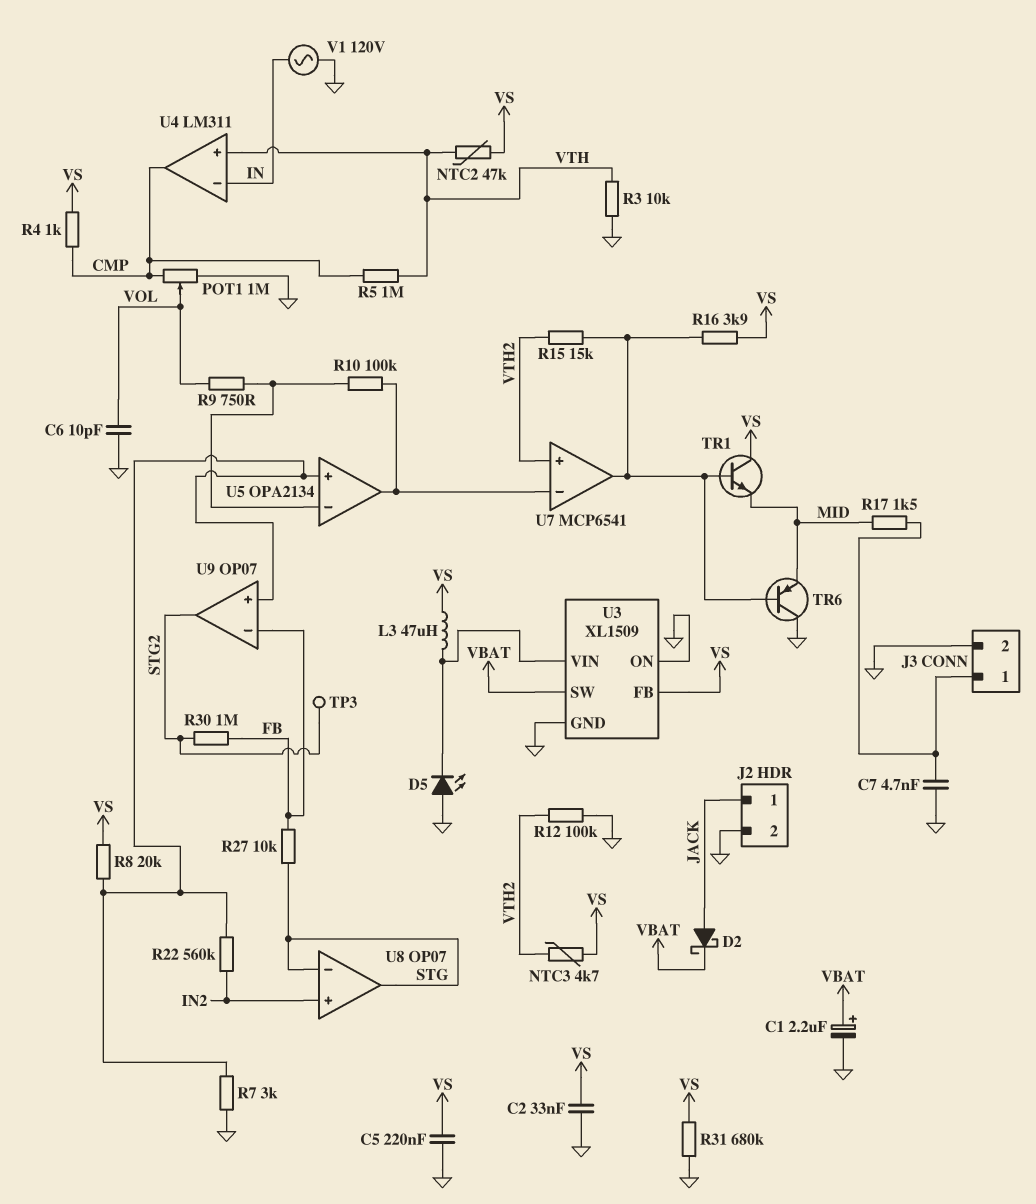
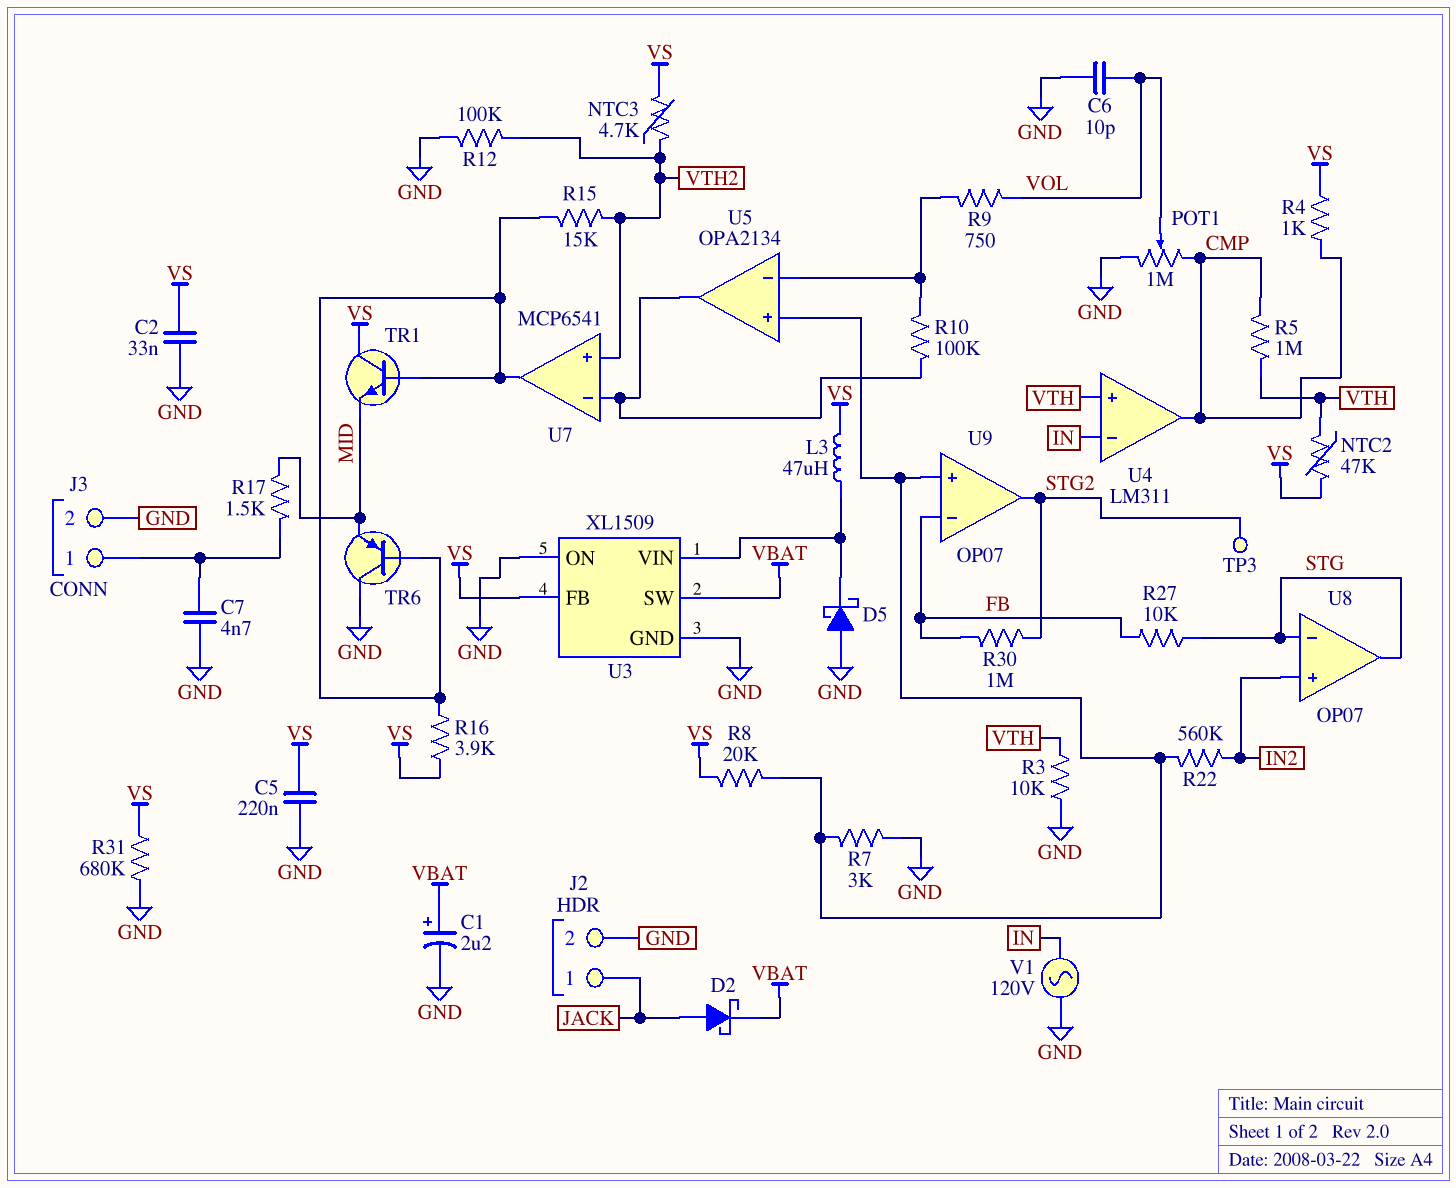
D5: LED (A GND, K U3/VIN) -> schottky (A GND, K U3/VIN)

